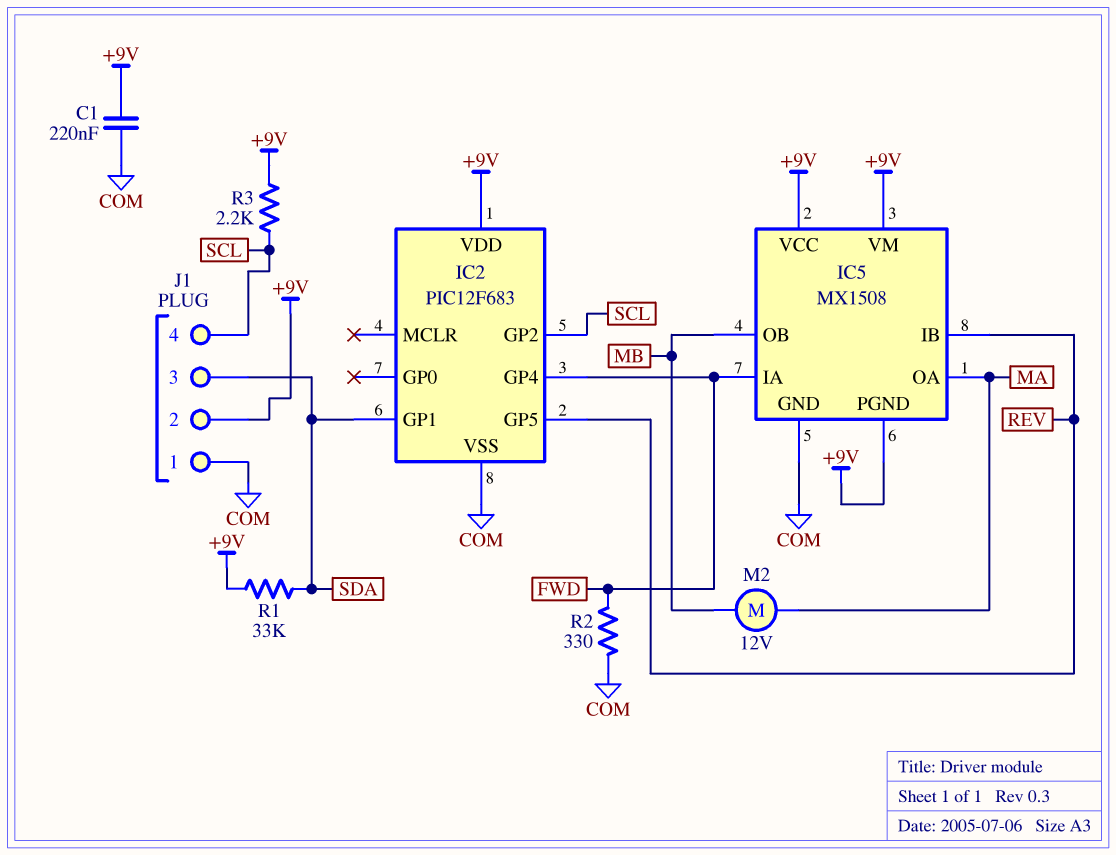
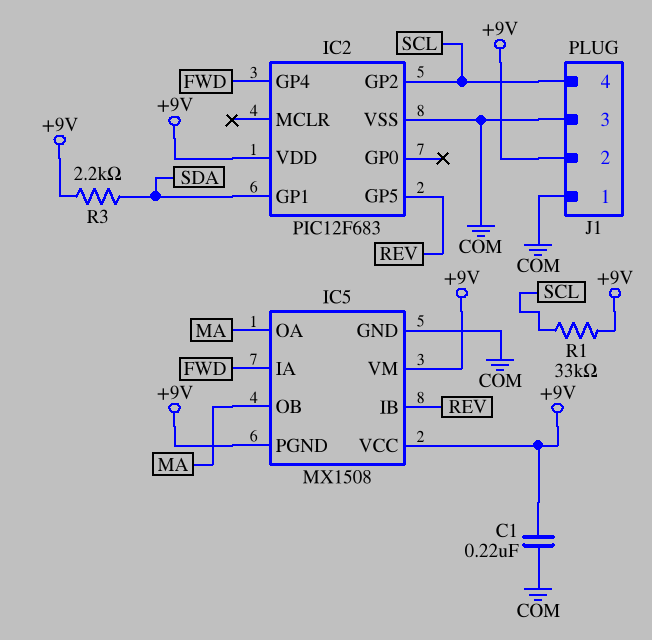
IC5 pin OB: MB -> MA
J1 pin 3: SDA -> COM
M2: motor 12V (MA, MB) -> none
R1: 33k (+9V, SDA) -> 33k (+9V, SCL)
R2: 330 (COM, FWD) -> none
R3: 2.2k (+9V, SCL) -> 2.2k (+9V, SDA)

